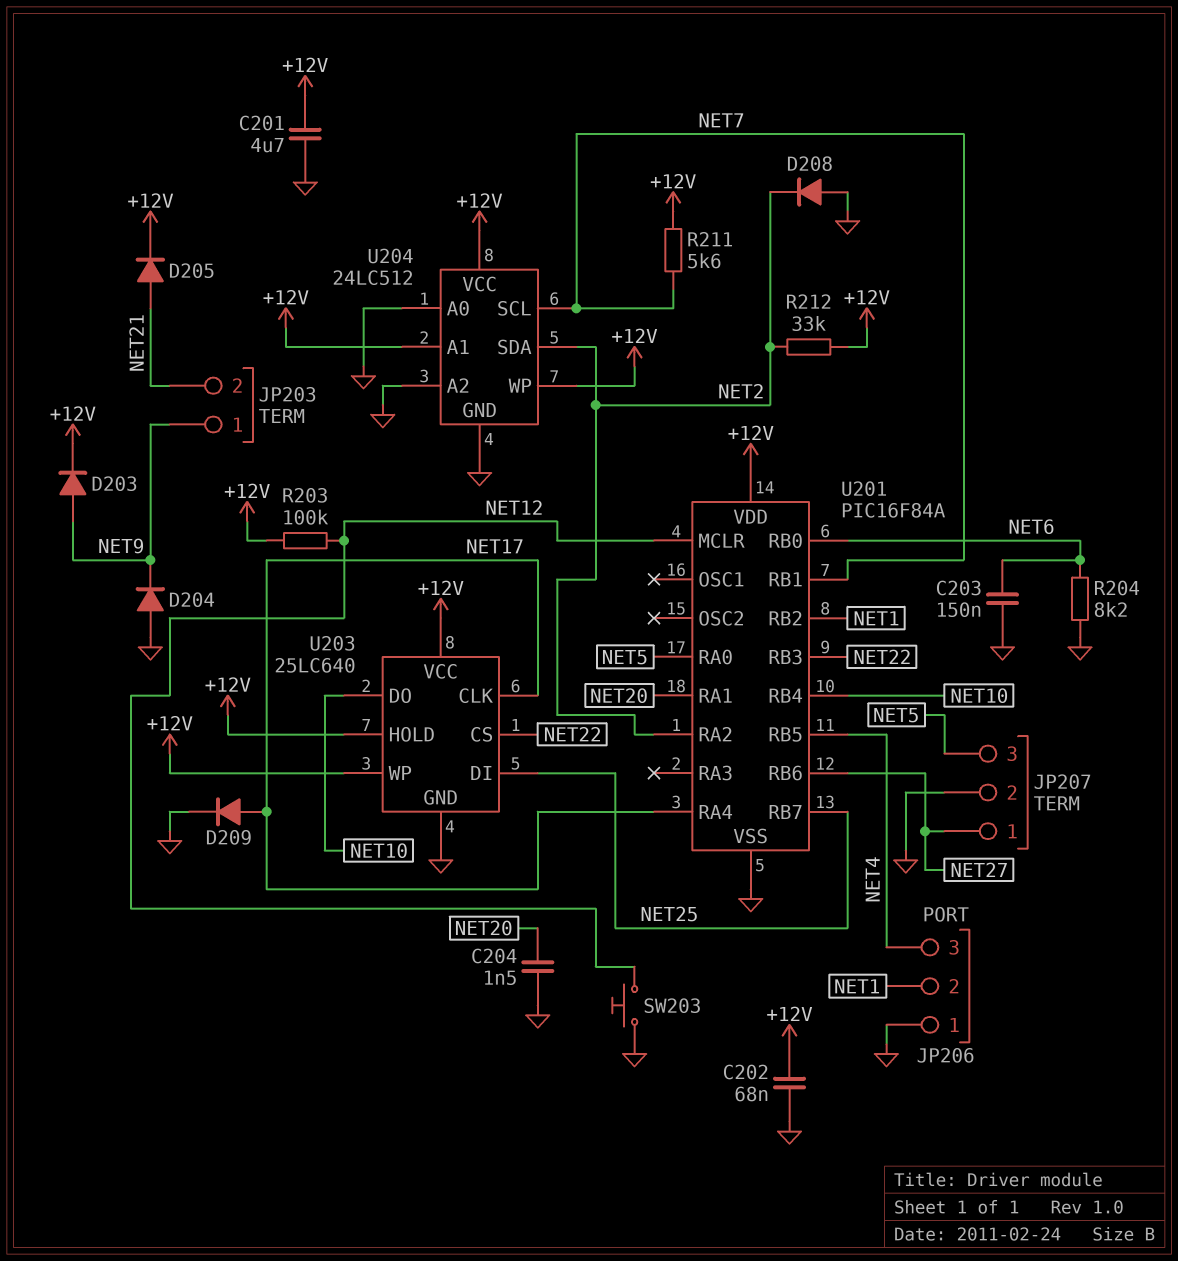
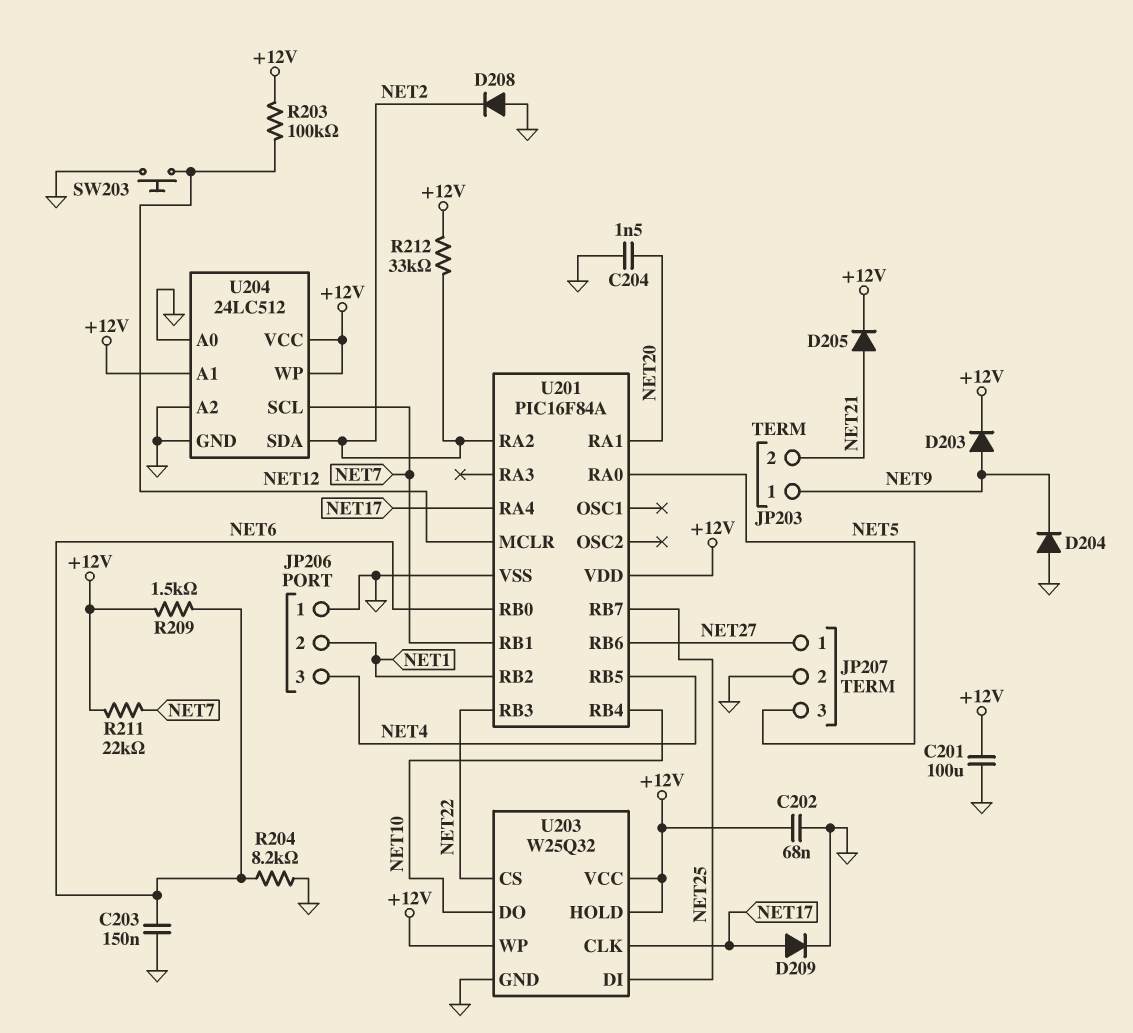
C201: 4.7uF (+12V, GND) -> 100uF (+12V, GND)
R209: none -> 1.5k (+12V, NET6)
R211: 5.6k (+12V, NET7) -> 22k (+12V, NET7)
U203: 25LC640 -> W25Q32

